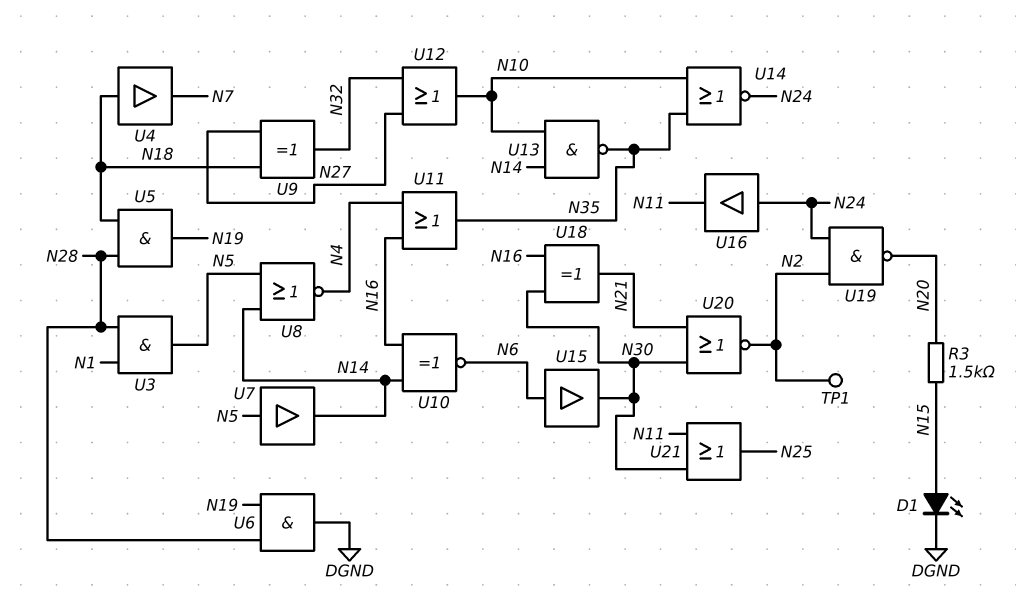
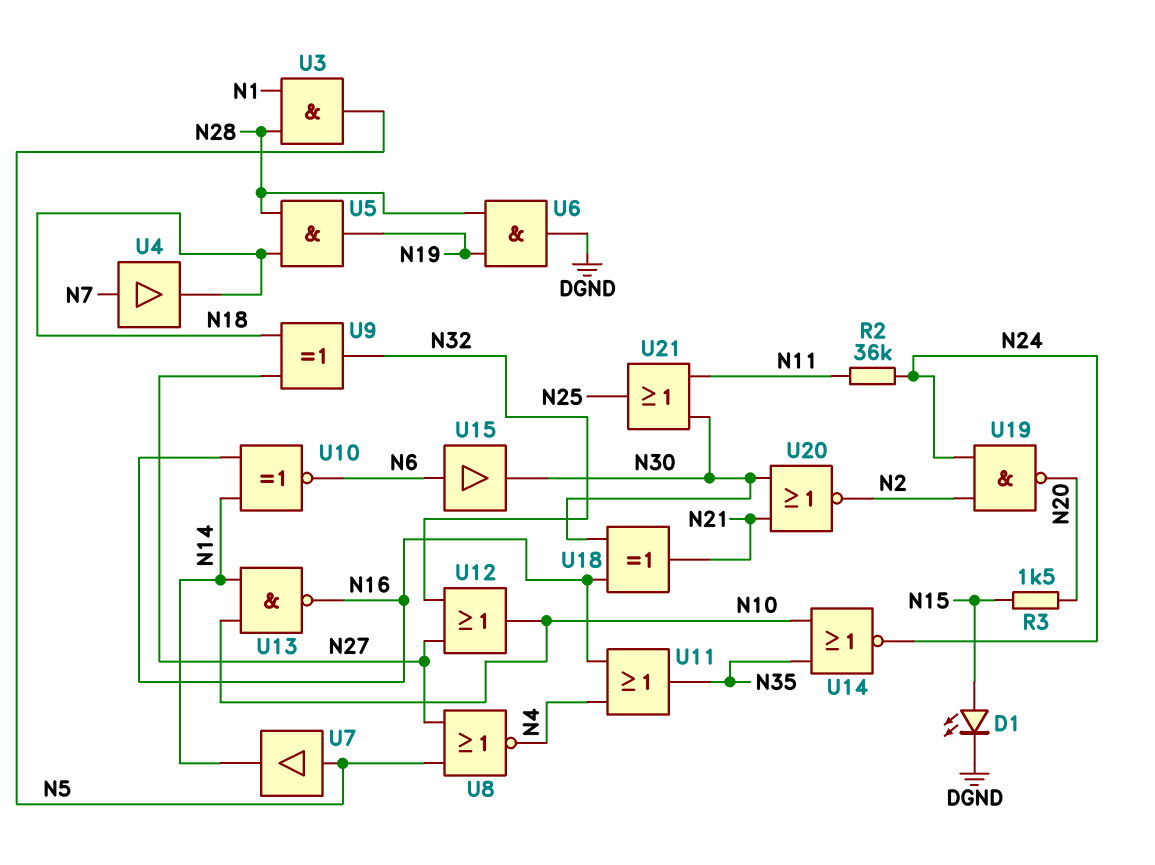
R2: none -> 36k (N11, N24)
TP1: test point (N2) -> none
U4: buffer (in N18, out N7) -> buffer (in N7, out N18)
U8: NOR (in N5, in N14, out N4) -> NOR (in N5, in N27, out N4)
U13: NAND (in N10, in N14, out N35) -> NAND (in N10, in N14, out N16)
U16: buffer (in N24, out N11) -> none

